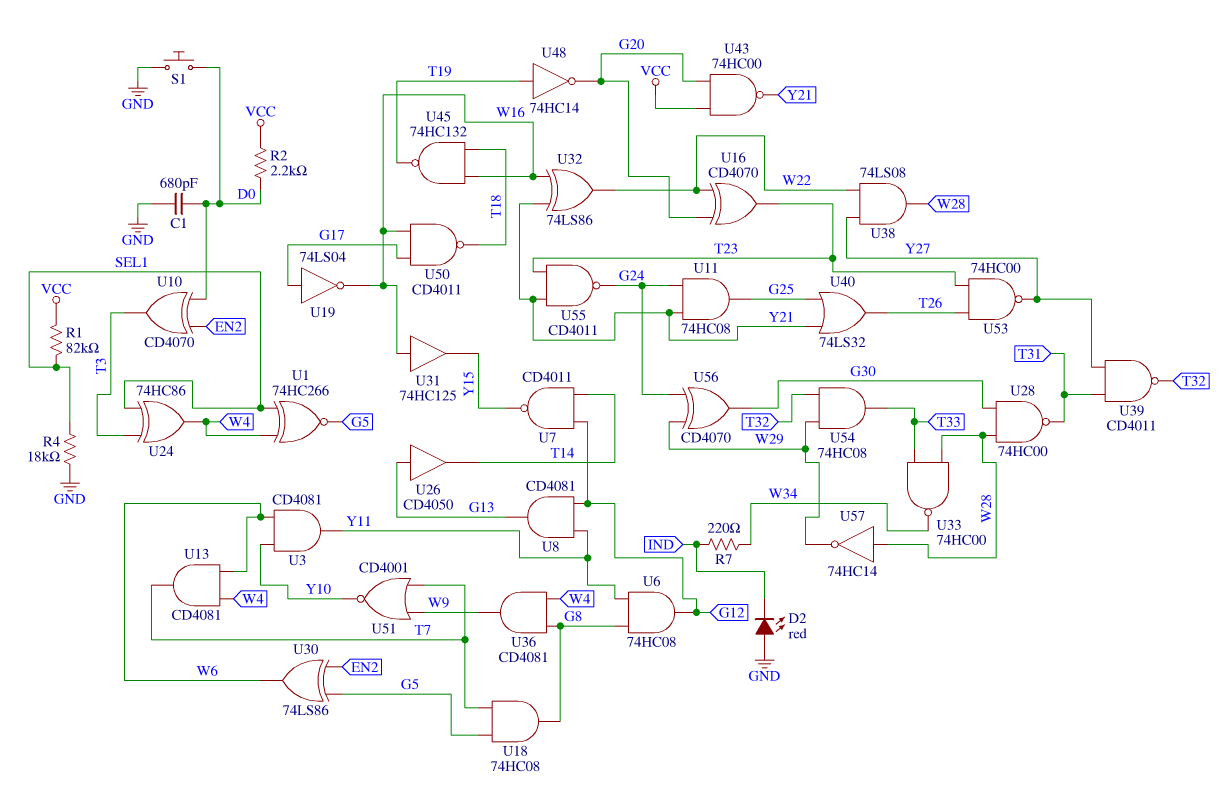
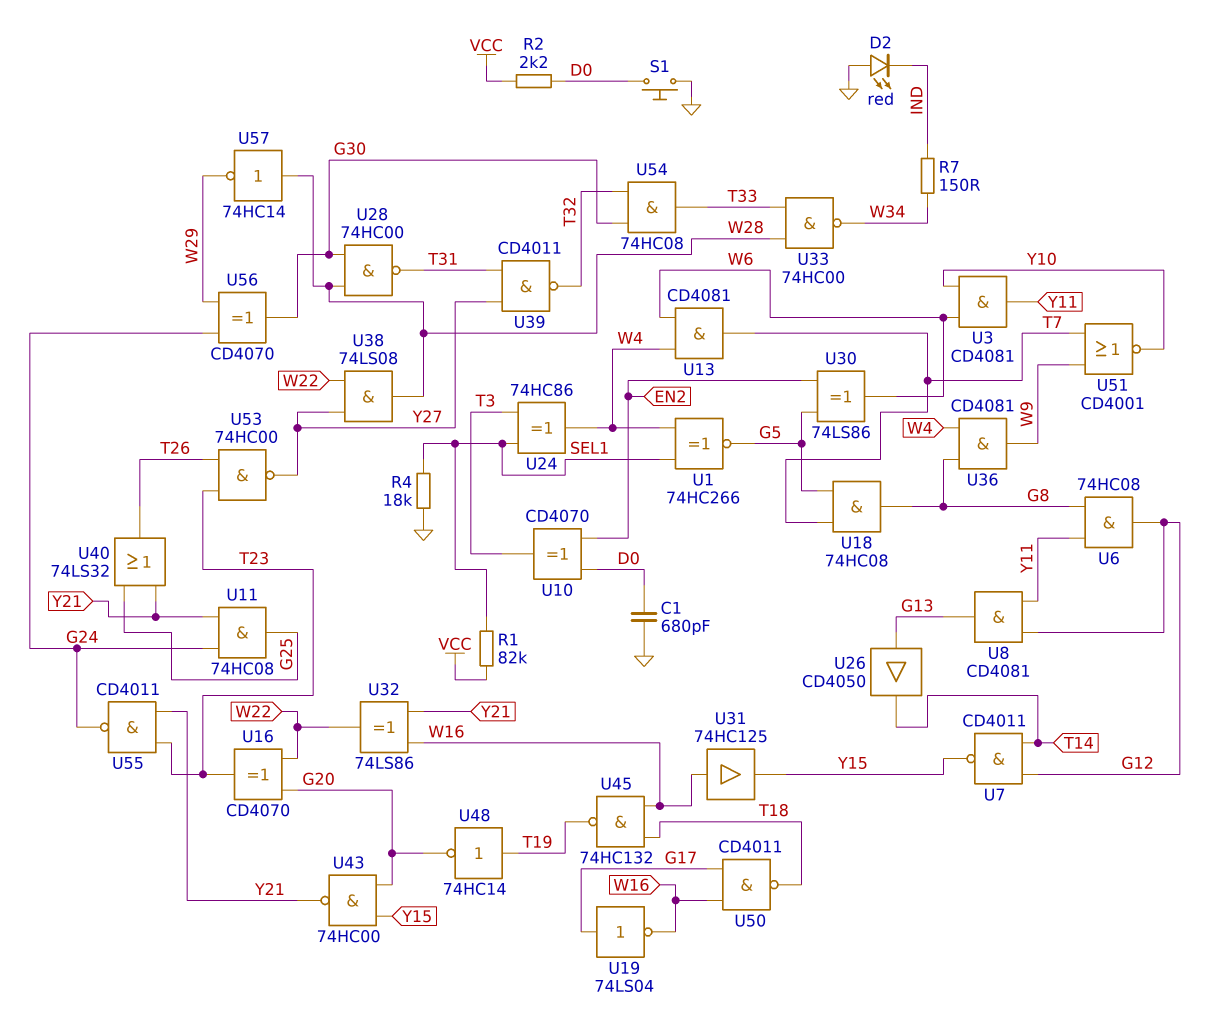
R7: 220 (IND, W34) -> 150 (IND, W34)
U43: NAND 74HC00 (in G20, in VCC, out Y21) -> NAND 74HC00 (in G20, in Y15, out Y21)
U54: AND 74HC08 (in T32, in W29, out T33) -> AND 74HC08 (in G30, in T32, out T33)

